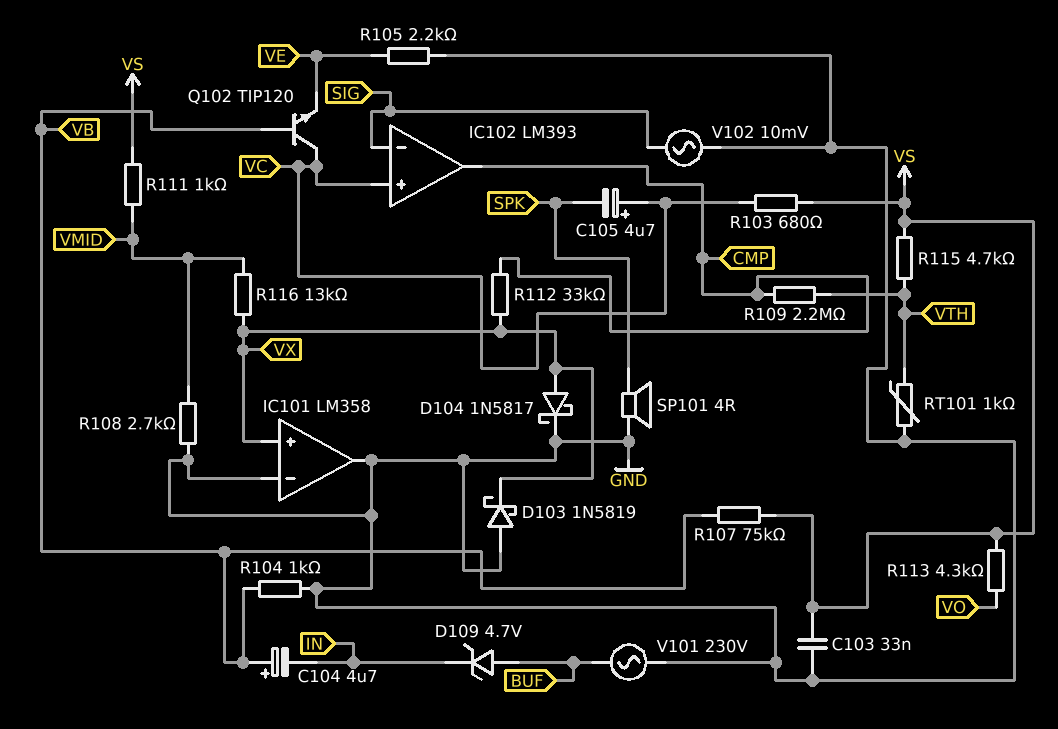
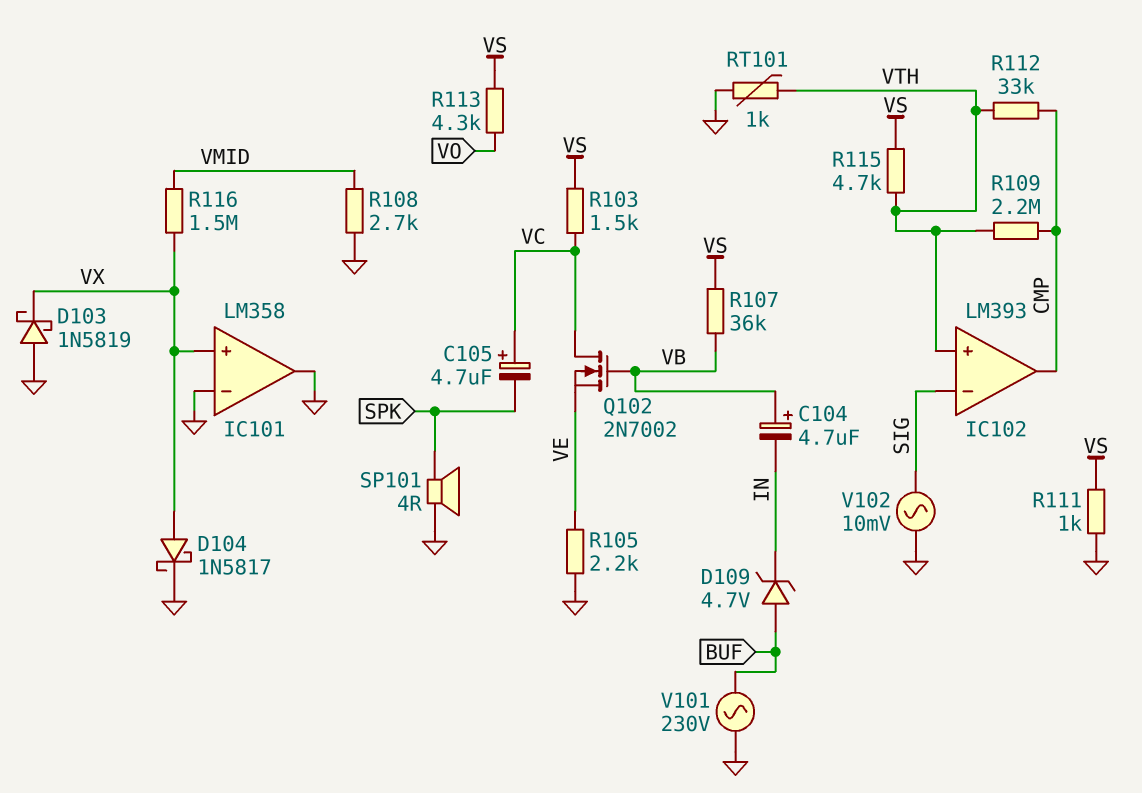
C103: 33nF (GND, VS) -> none
IC102 pin in+: VC -> VTH
Q102: NPN TIP120 (B VB, C VC, E VE) -> NMOS 2N7002 (G VB, D VC, S VE)
R103: 680 (VC, VS) -> 1.5k (VC, VS)
R104: 1k (GND, VB) -> none
R107: 75k (VB, VS) -> 36k (VB, VS)
R111: 1k (VMID, VS) -> 1k (GND, VS)
R112: 33k (CMP, VX) -> 33k (CMP, VTH)
R116: 13k (VMID, VX) -> 1.5M (VMID, VX)

